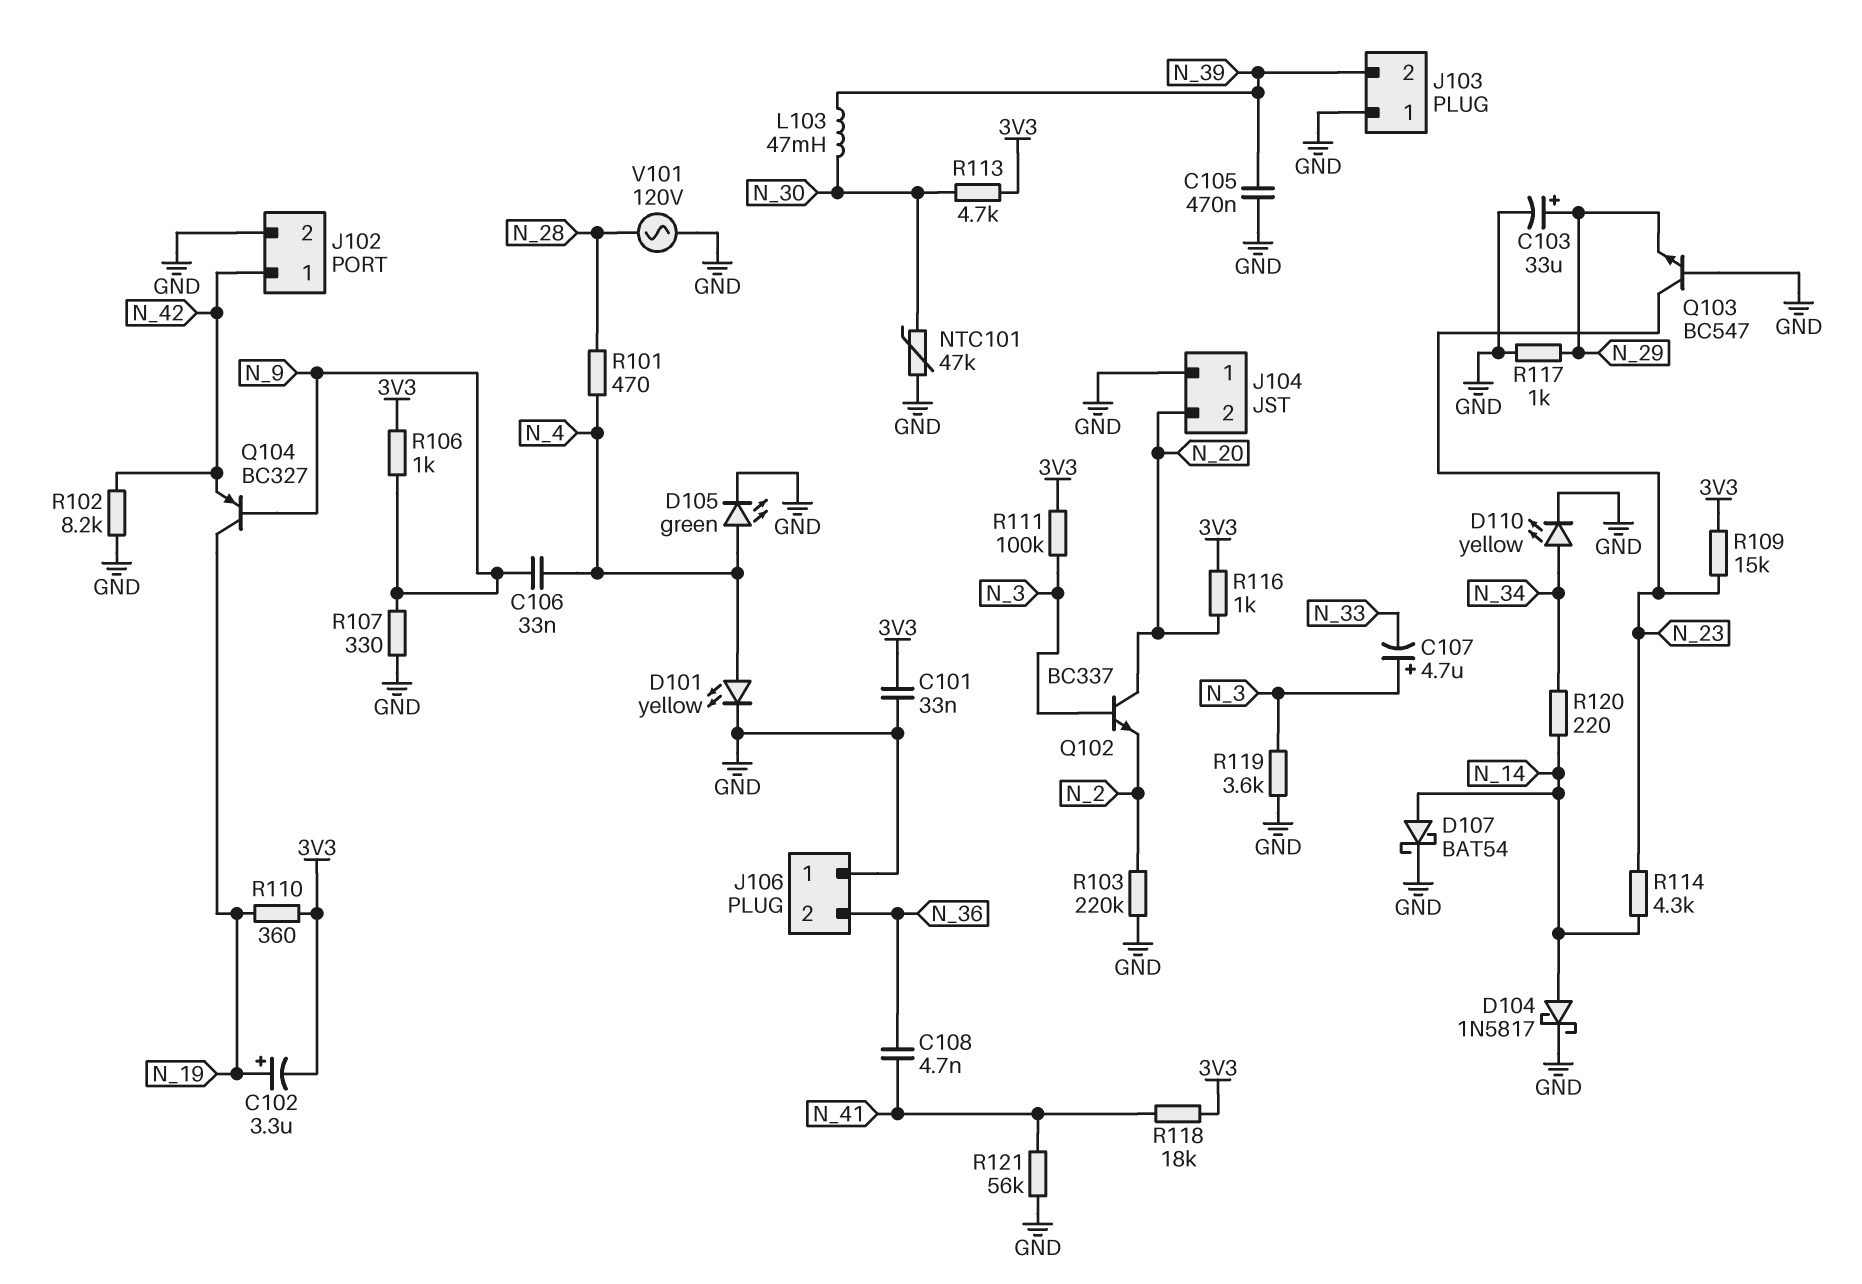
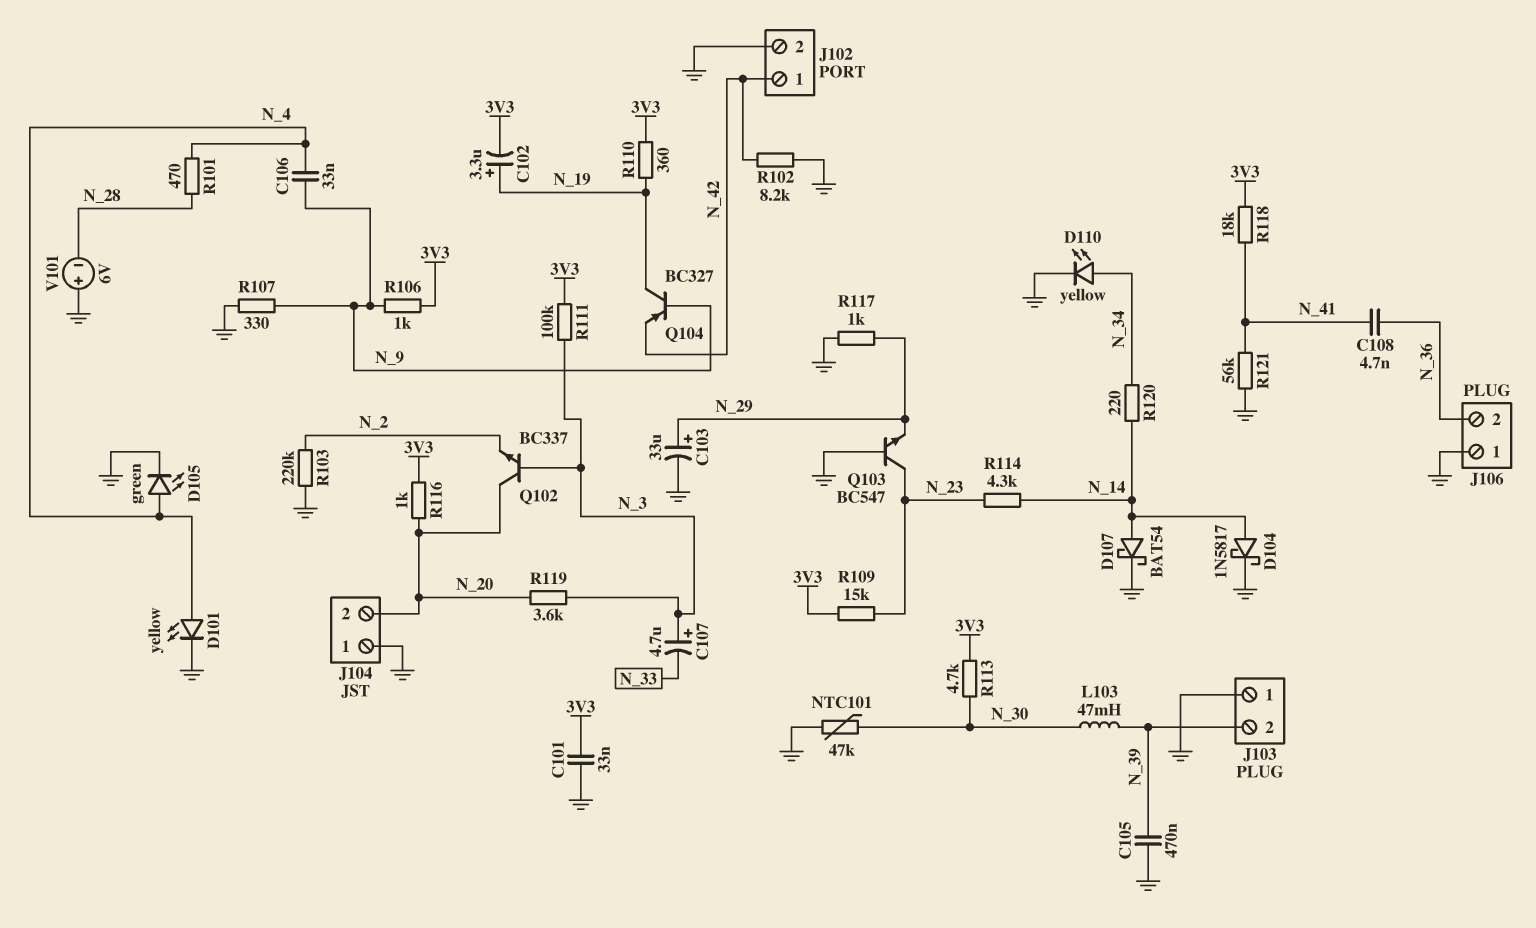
R119: 3.6k (GND, N_3) -> 3.6k (N_3, N_20)
V101: AC 120V (GND, N_28) -> 6V (plus GND, minus N_28)

